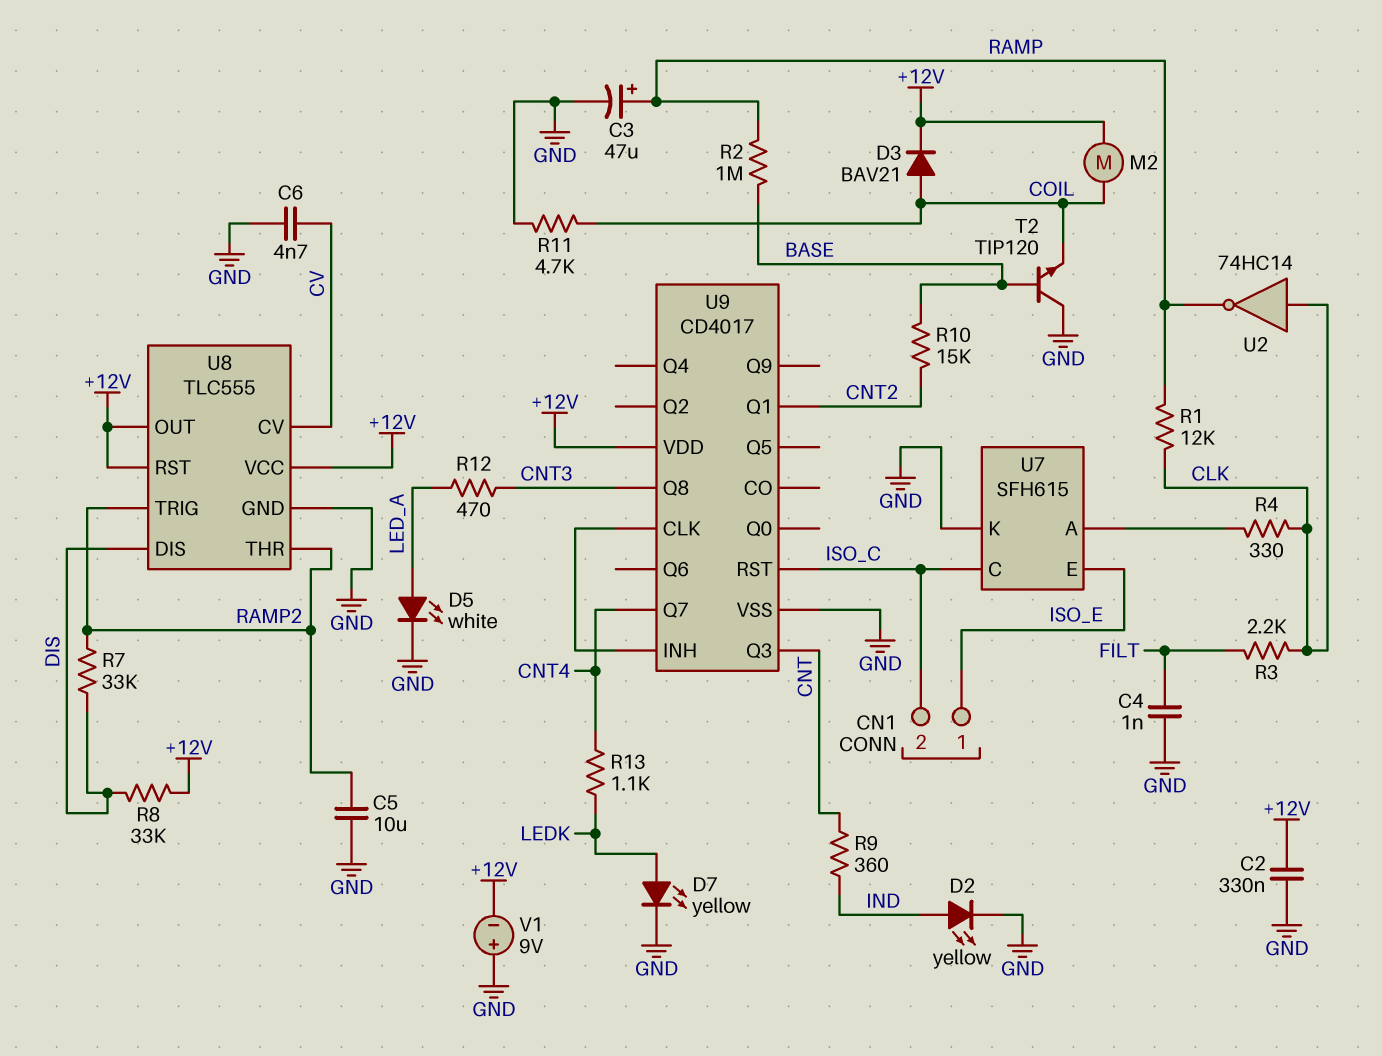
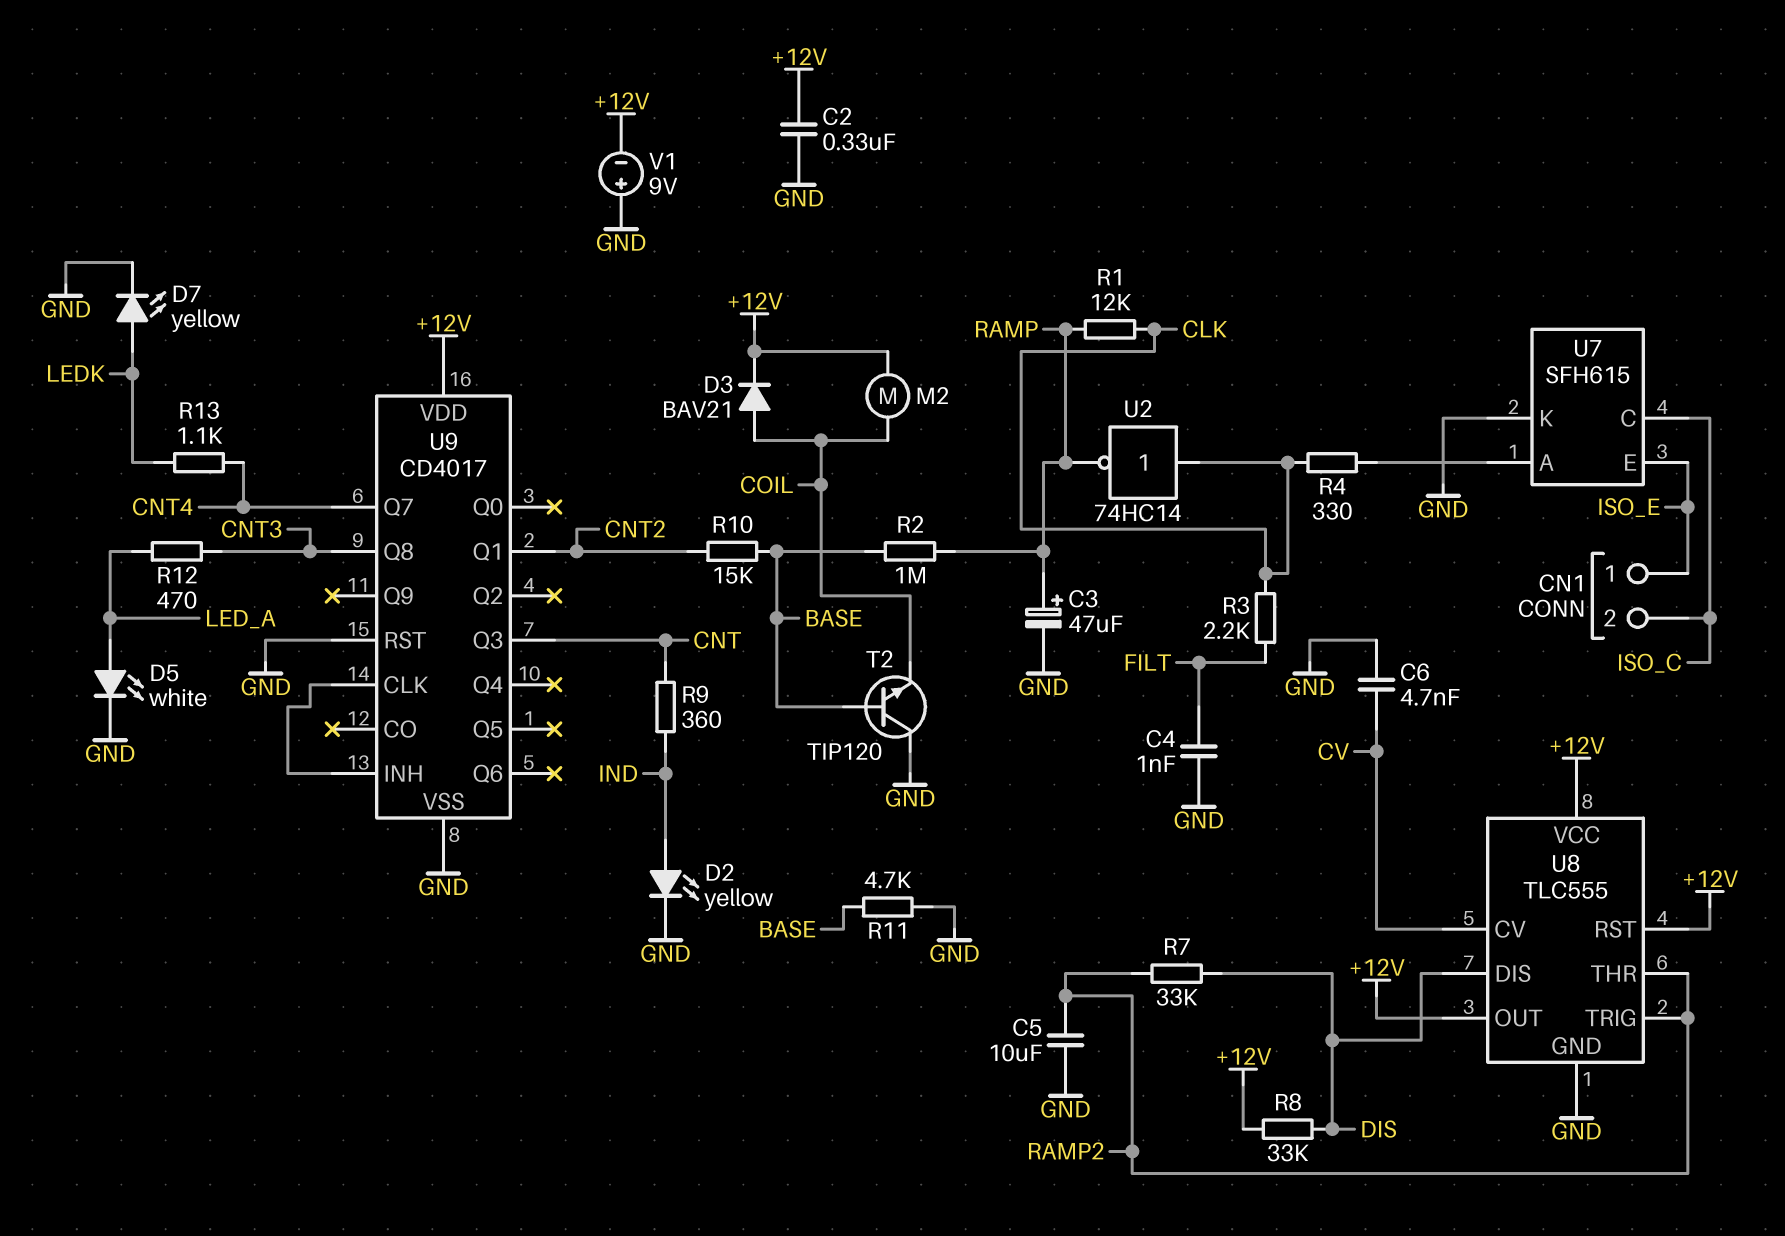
R11: 4.7k (COIL, GND) -> 4.7k (BASE, GND)
U9 pin RST: ISO_C -> GND

